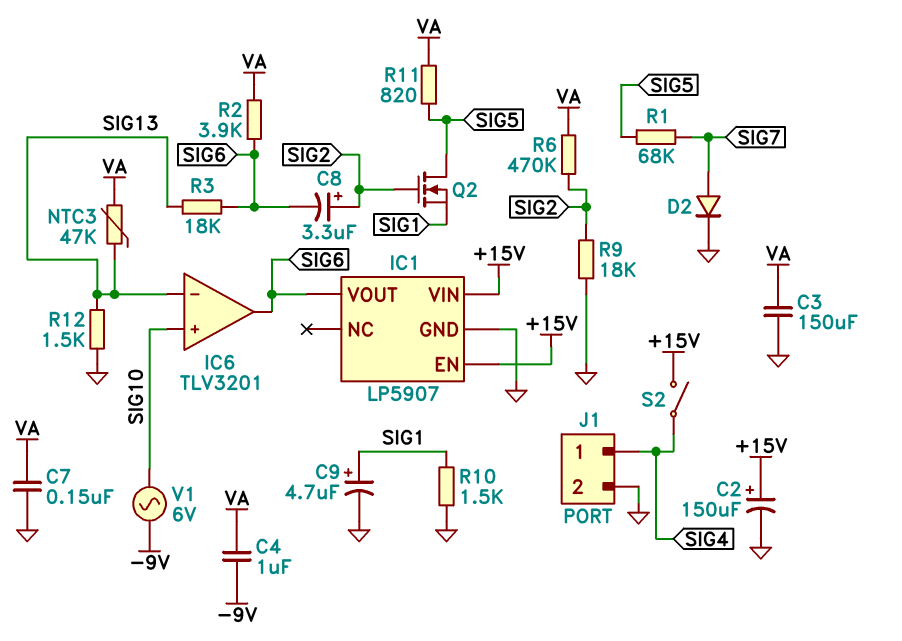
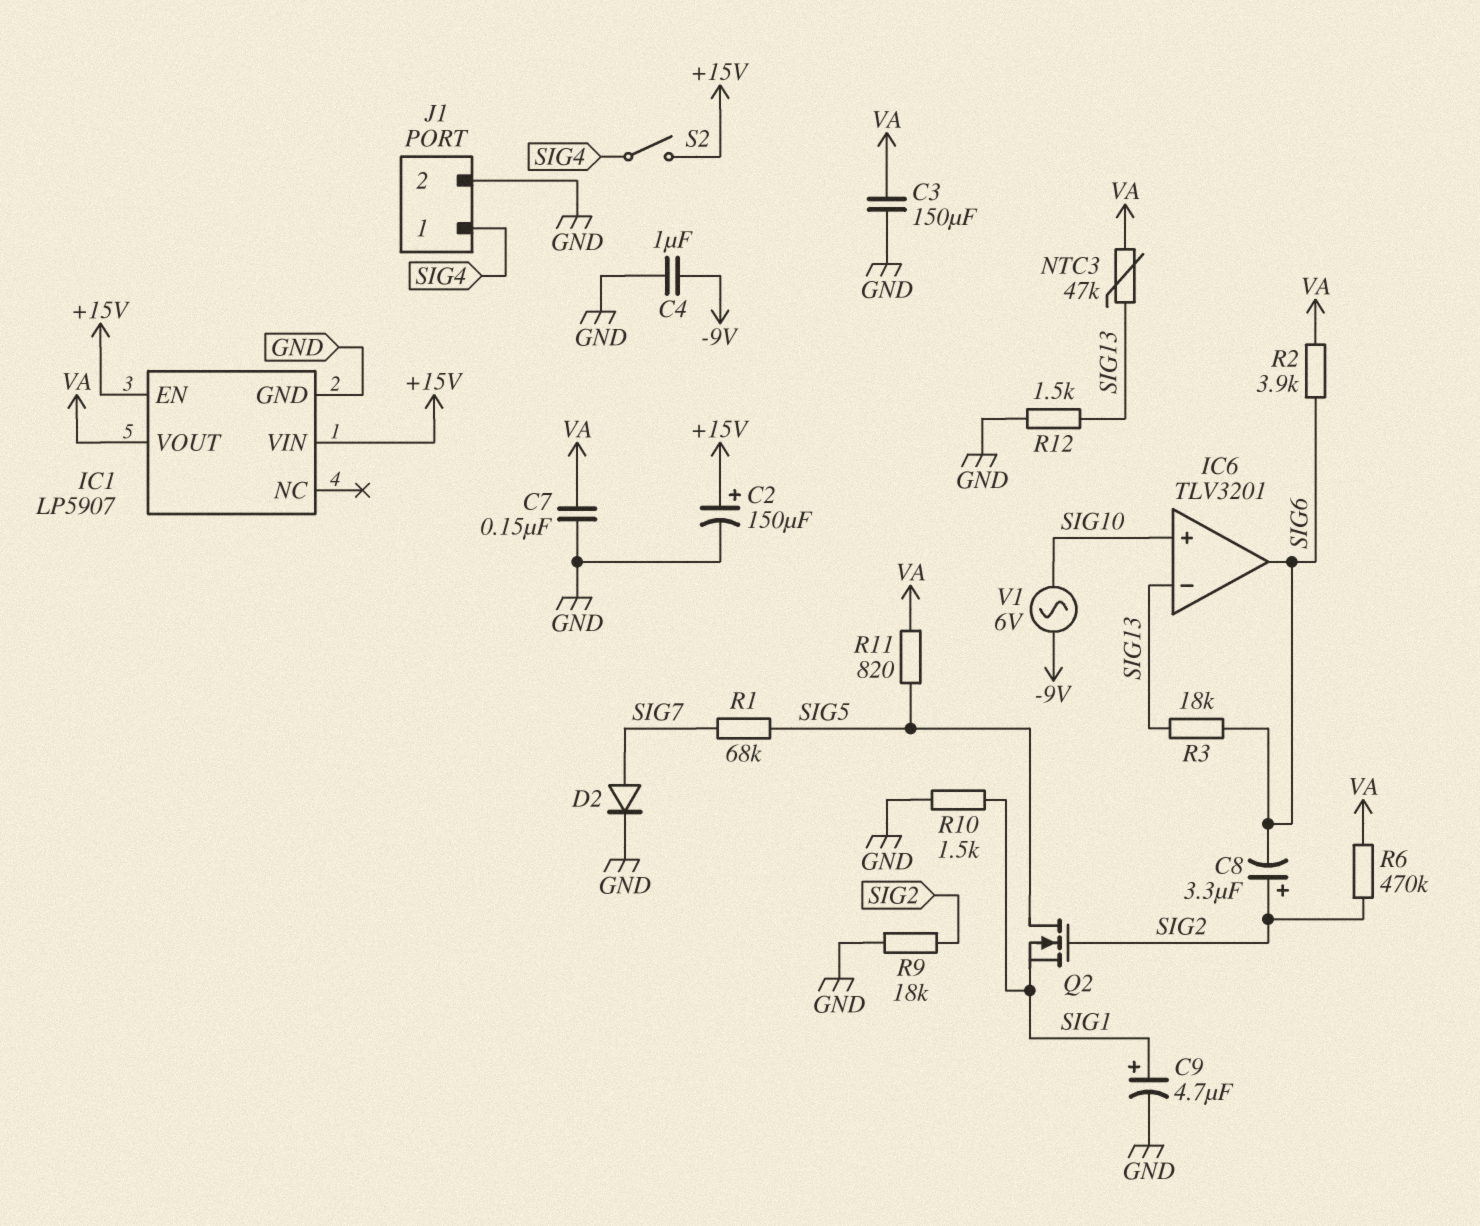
C4: 1uF (-9V, VA) -> 1uF (-9V, GND)
IC1 pin VOUT: SIG6 -> VA

